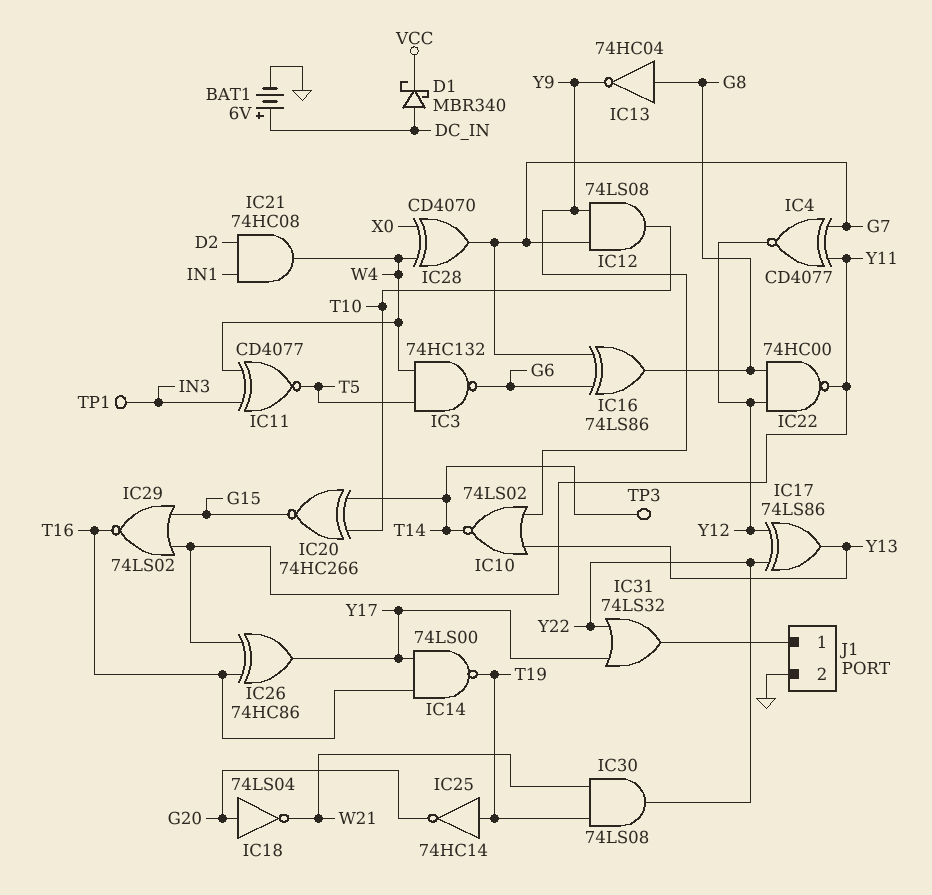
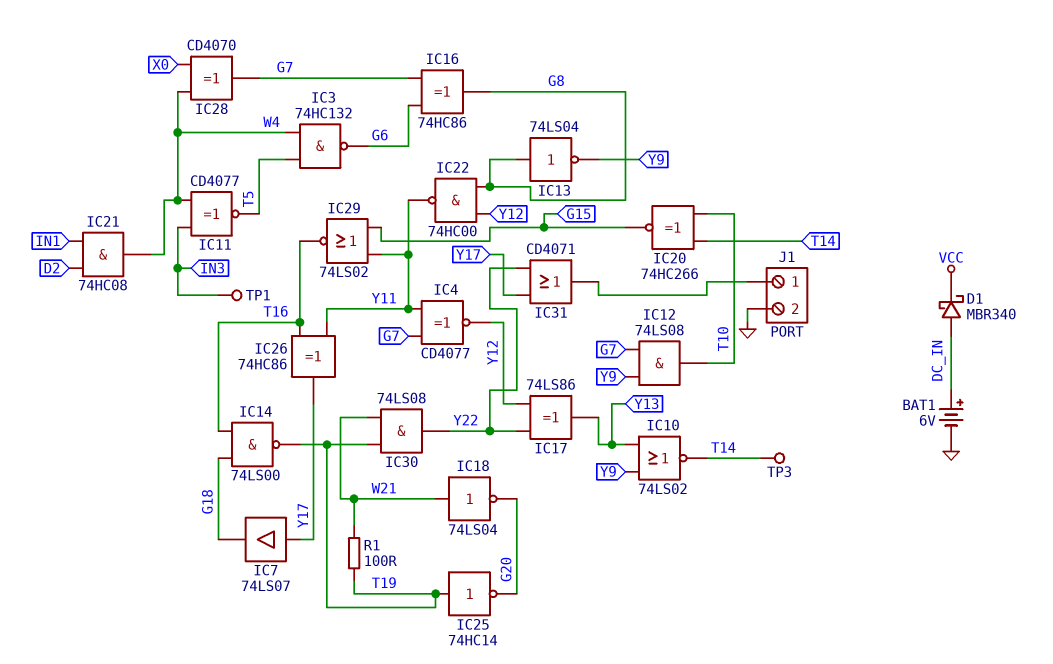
IC7: none -> buffer 74LS07 (in Y17, out G18)
IC13: NOT 74HC04 (in G8, out Y9) -> NOT 74LS04 (in G8, out Y9)
IC14: NAND 74LS00 (in T16, in Y17, out T19) -> NAND 74LS00 (in G18, in T16, out T19)
IC16: XOR 74LS86 (in G6, in G7, out G8) -> XOR 74HC86 (in G6, in G7, out G8)
IC18: NOT 74LS04 (in G20, out W21) -> NOT 74LS04 (in W21, out G20)
IC31: OR 74LS32 (in Y17, in Y22, out J1/1) -> OR CD4071 (in Y17, in Y22, out J1/1)
R1: none -> 100 (T19, W21)

